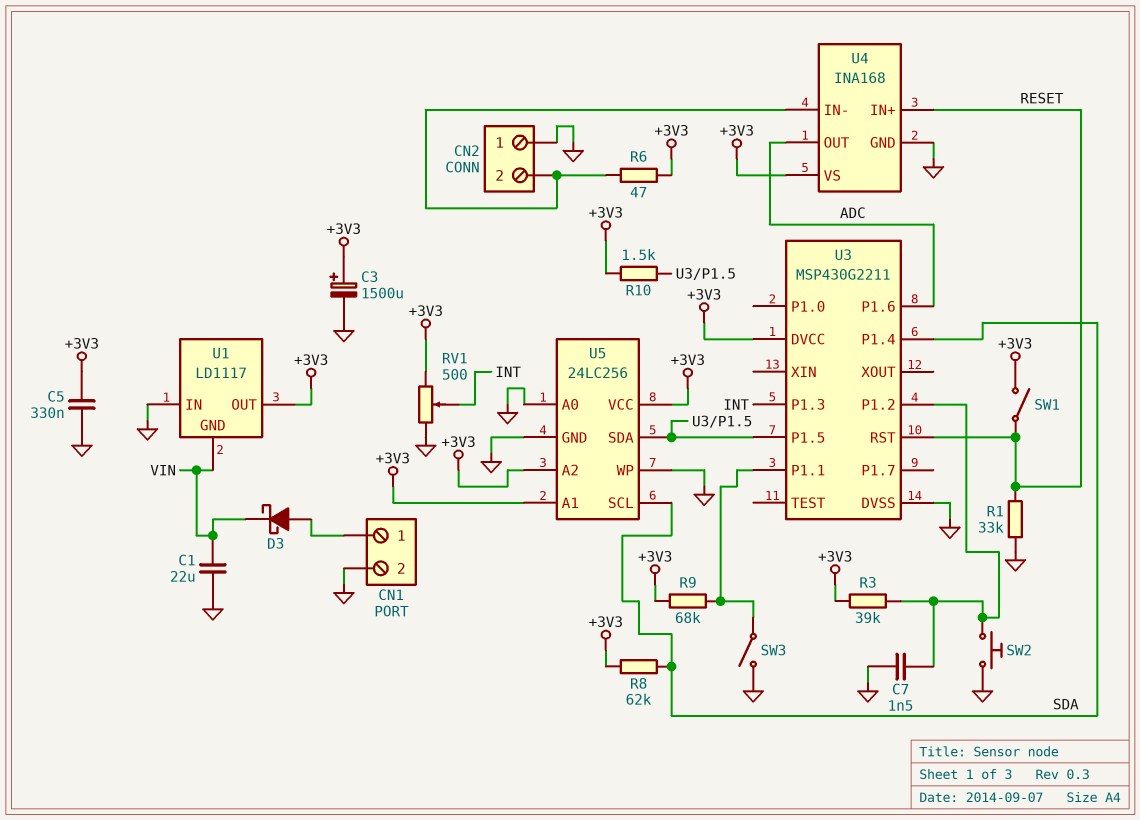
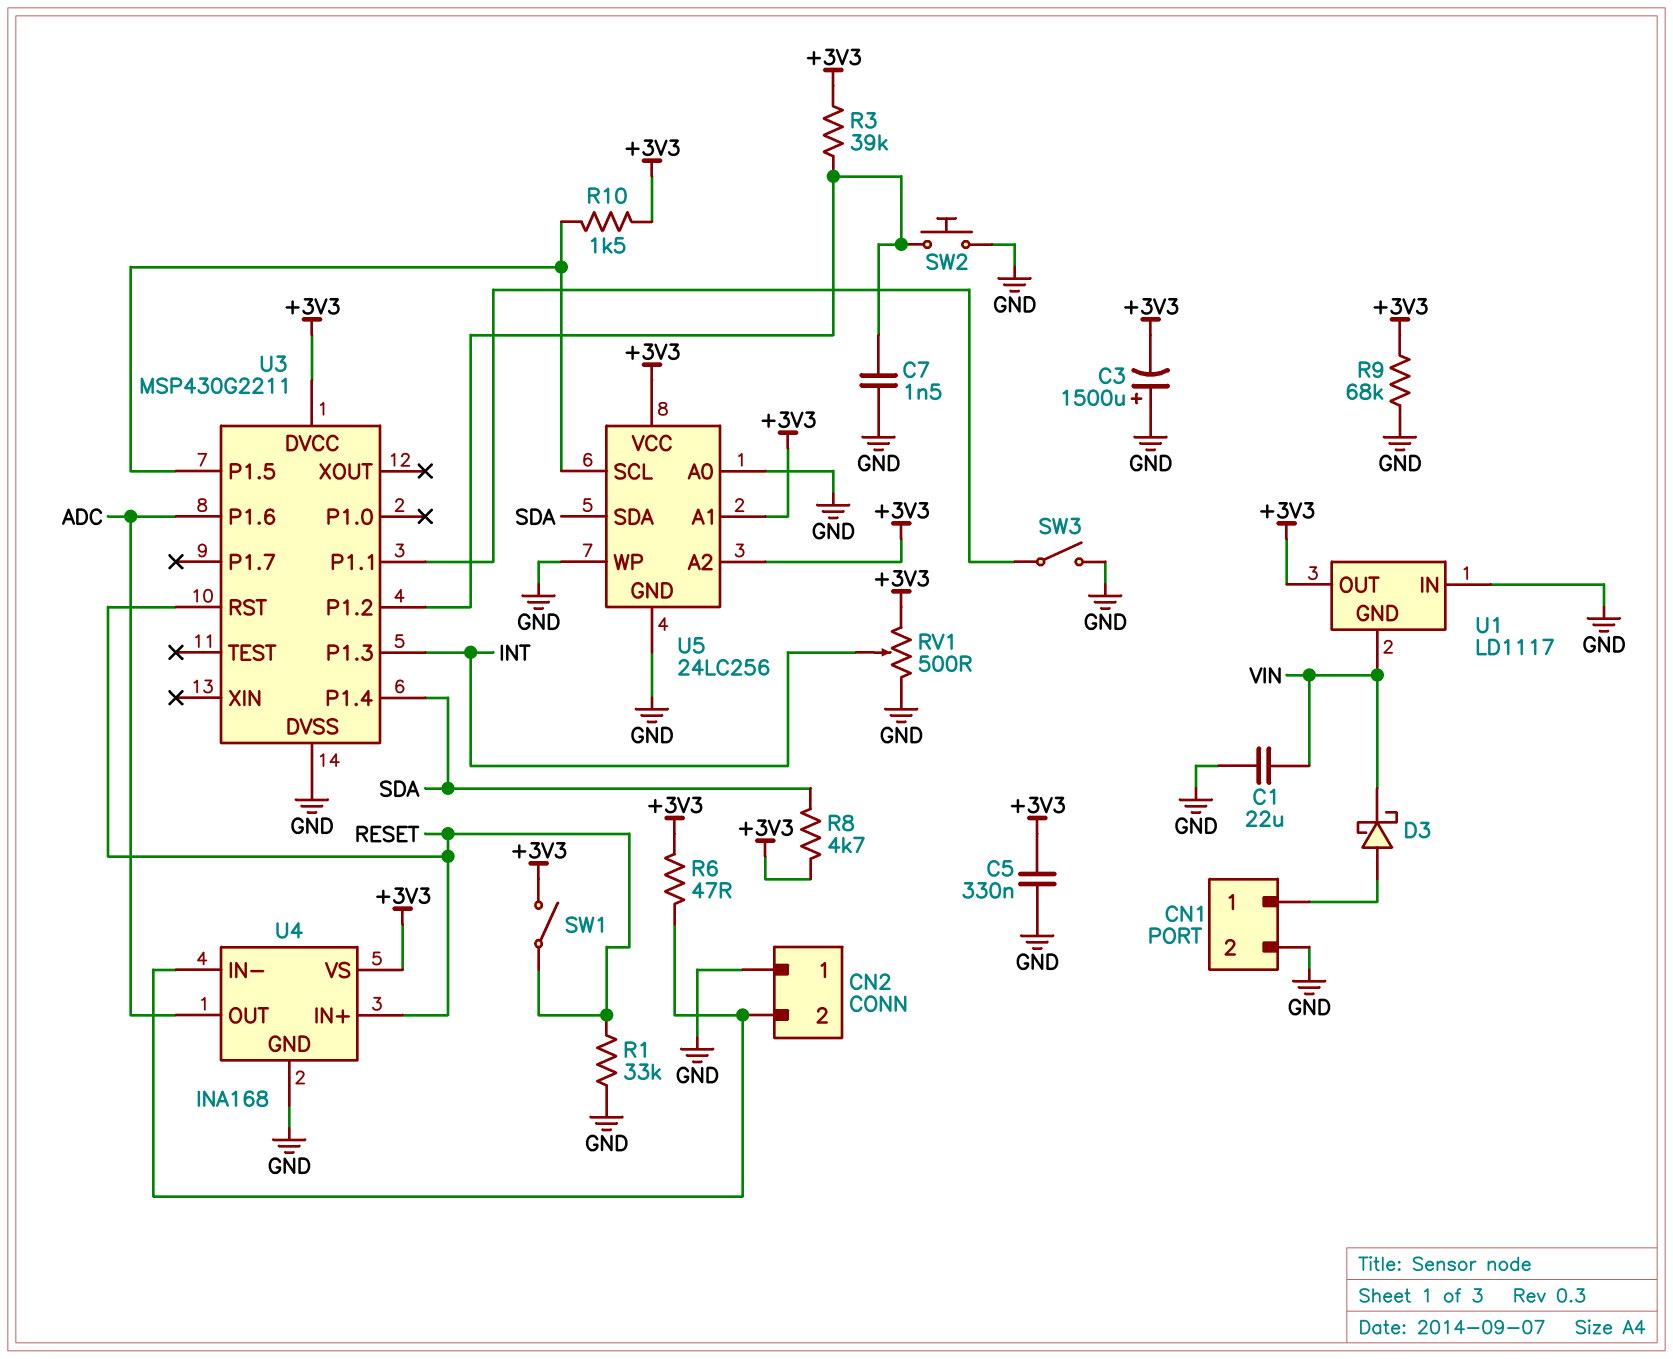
C3: 1500uF (plus +3V3, minus GND) -> 1500uF (plus GND, minus +3V3)
R8: 62k (+3V3, SDA) -> 4.7k (+3V3, SDA)
R9: 68k (+3V3, U3/P1.1) -> 68k (+3V3, GND)
U5 pin SCL: SDA -> U3/P1.5
U5 pin SDA: U3/P1.5 -> SDA

